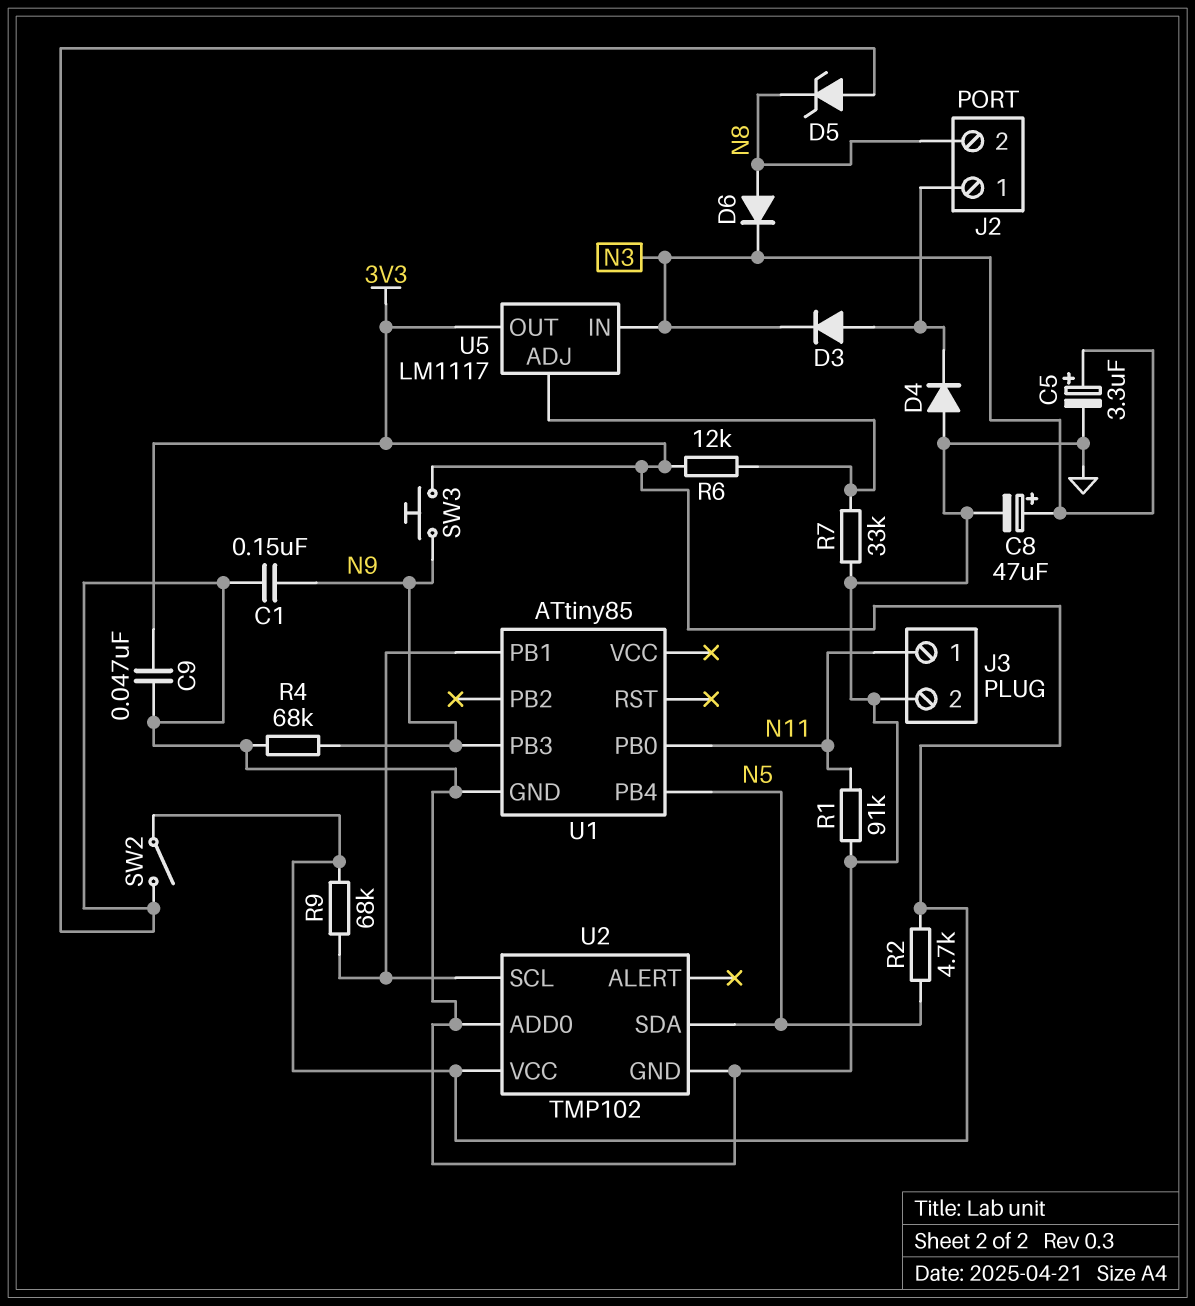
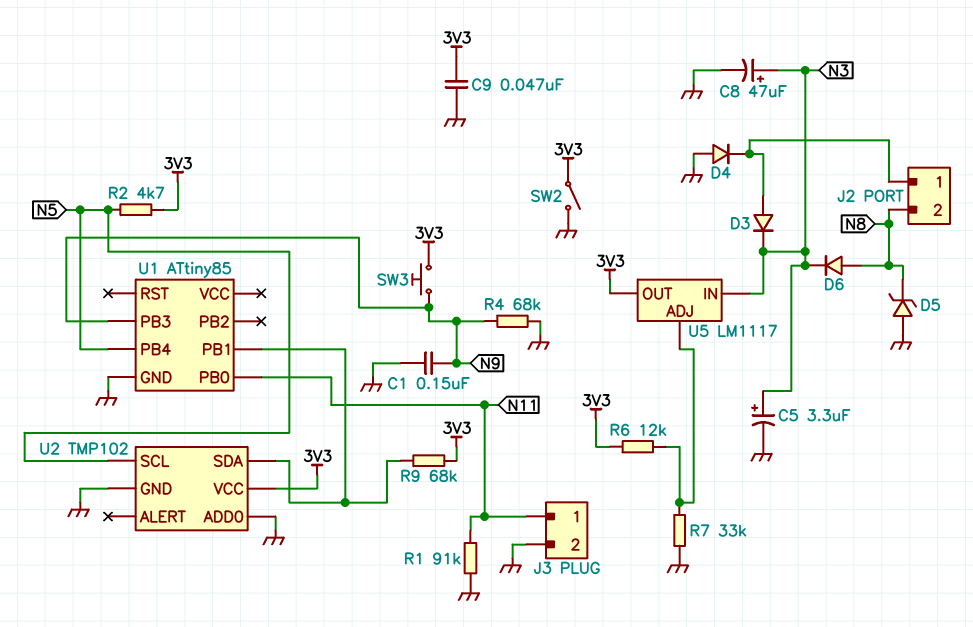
U2 pin SCL: U1/PB1 -> N5
U2 pin SDA: N5 -> U1/PB1

